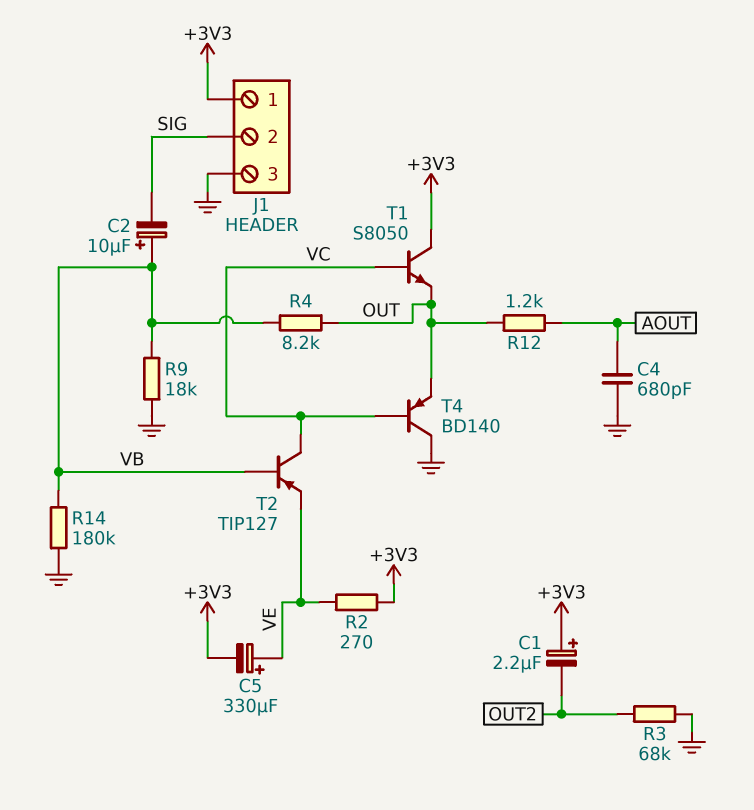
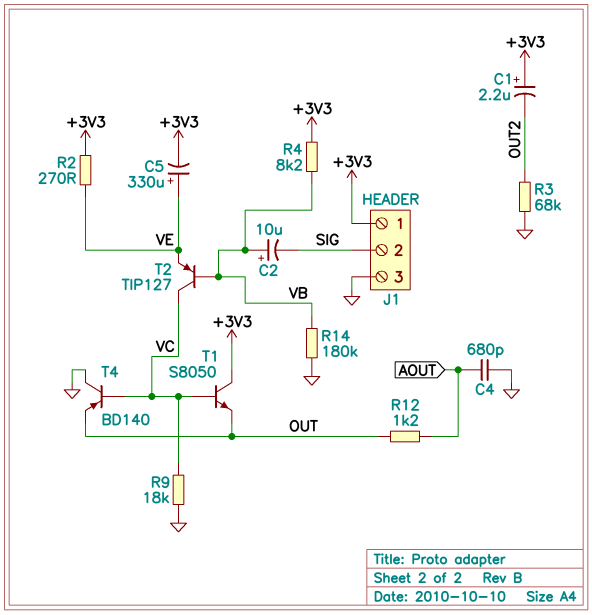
R4: 8.2k (OUT, VB) -> 8.2k (+3V3, VB)
R9: 18k (GND, VB) -> 18k (GND, VC)

